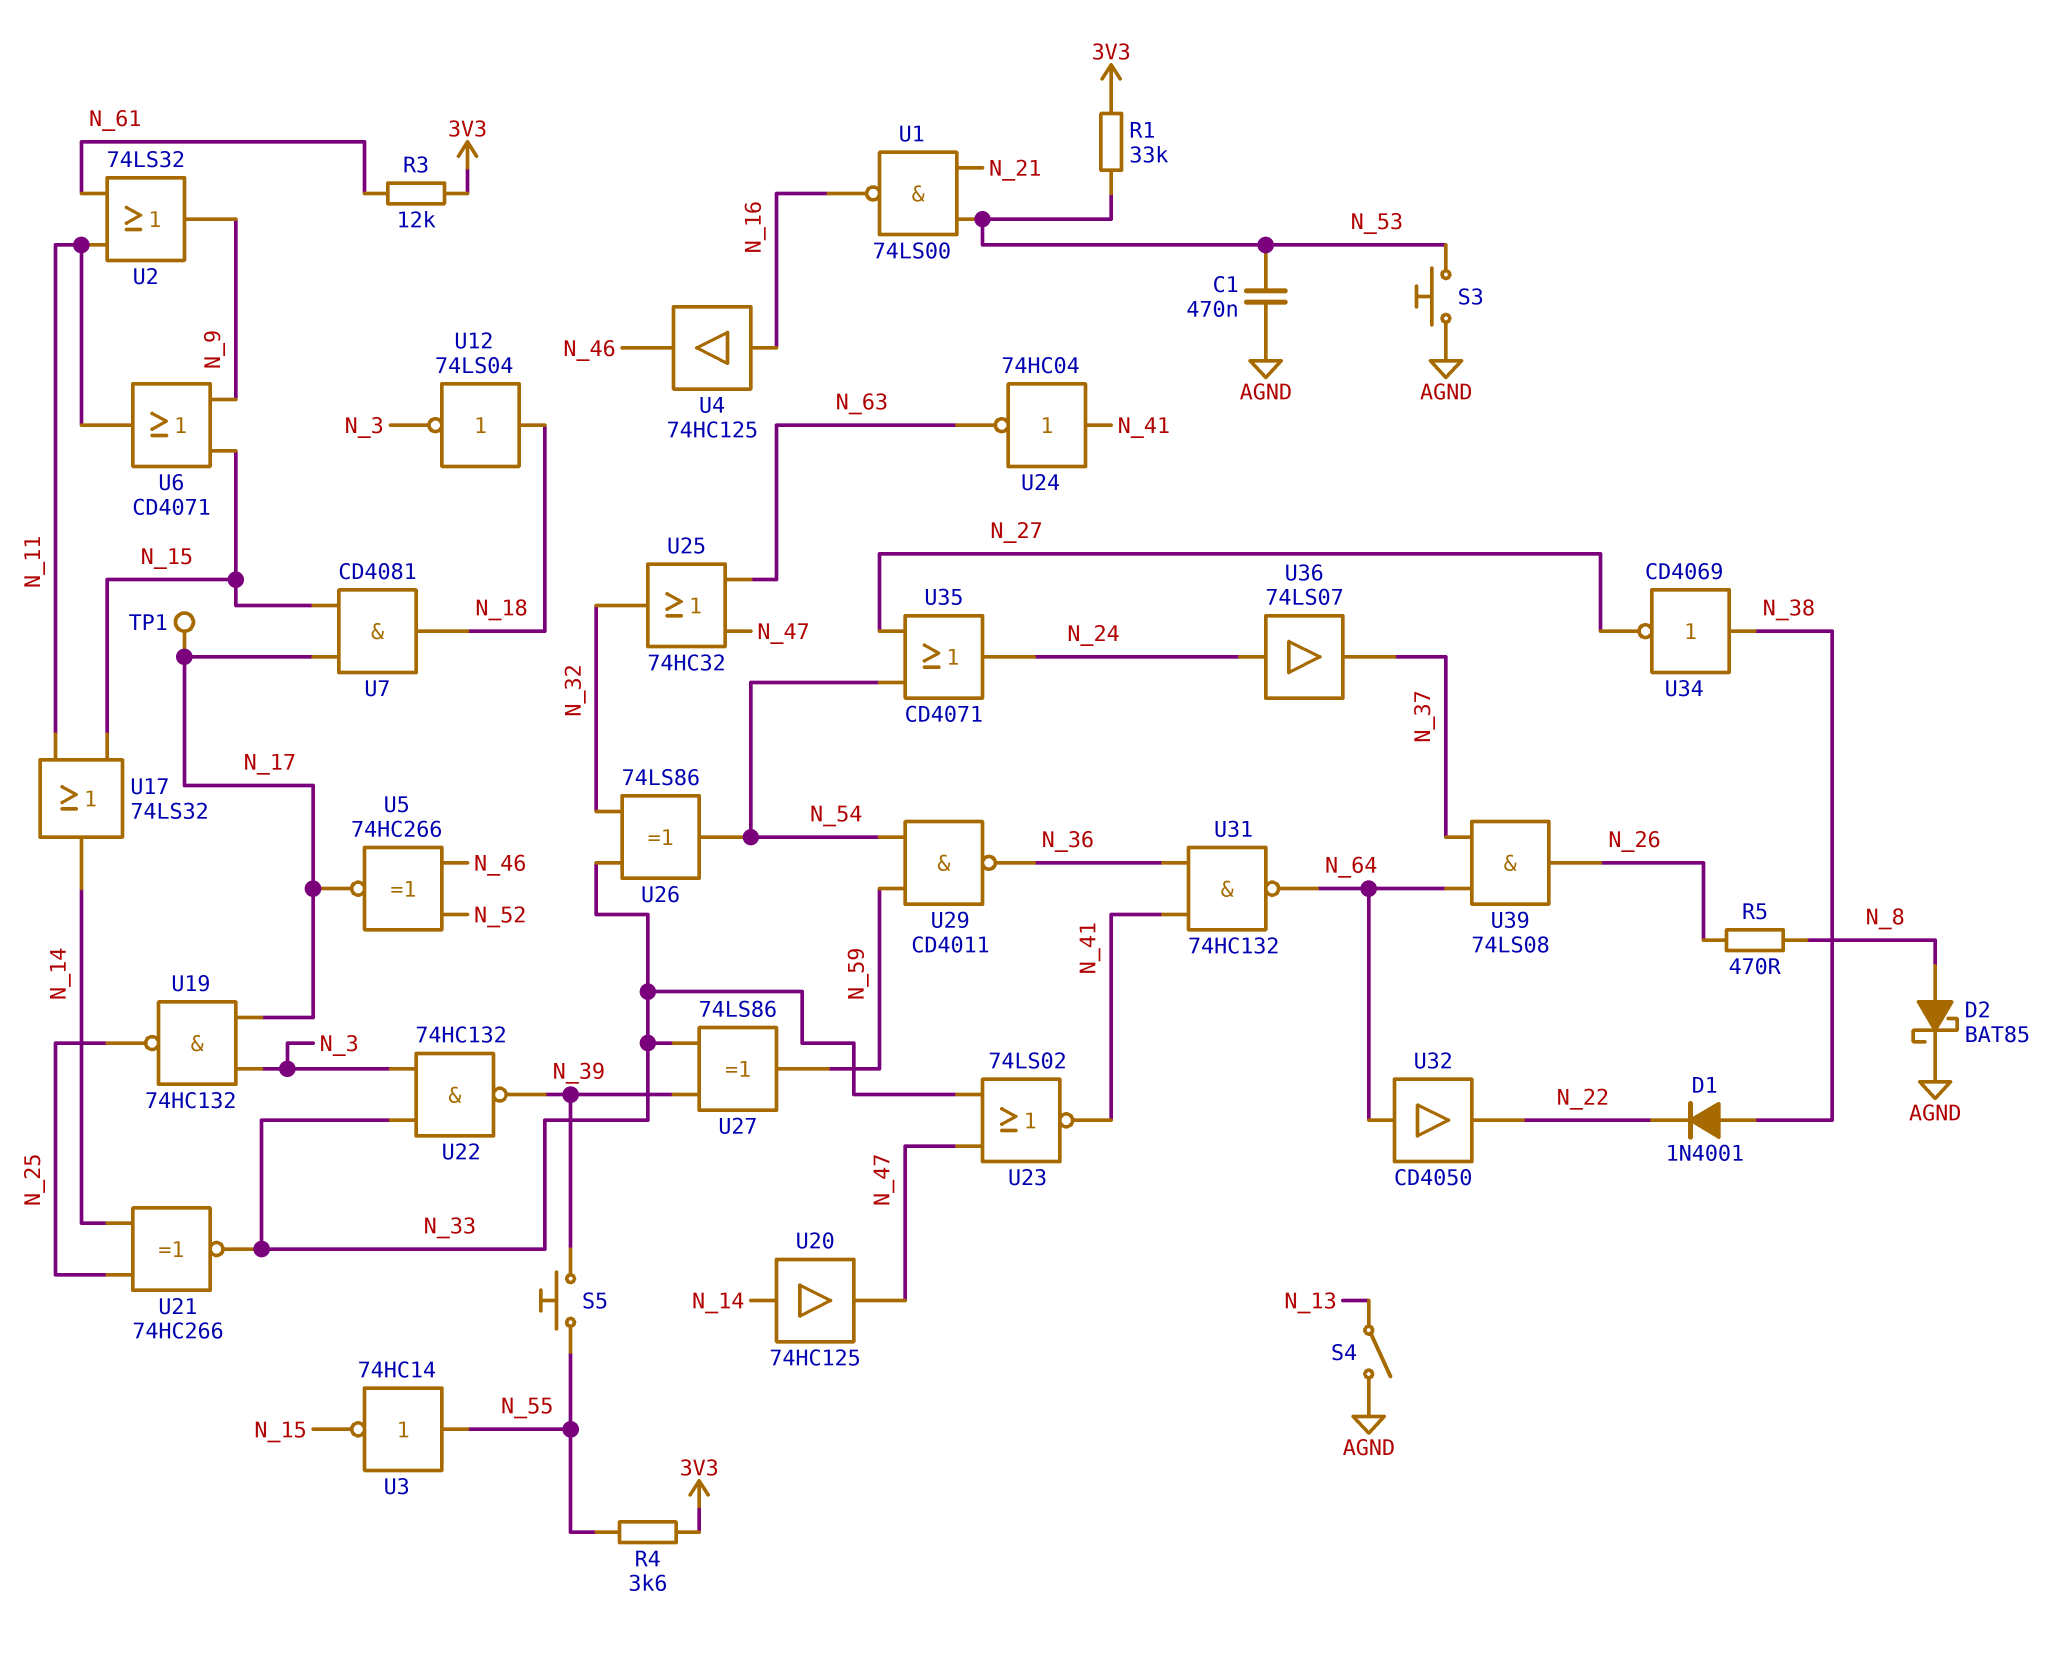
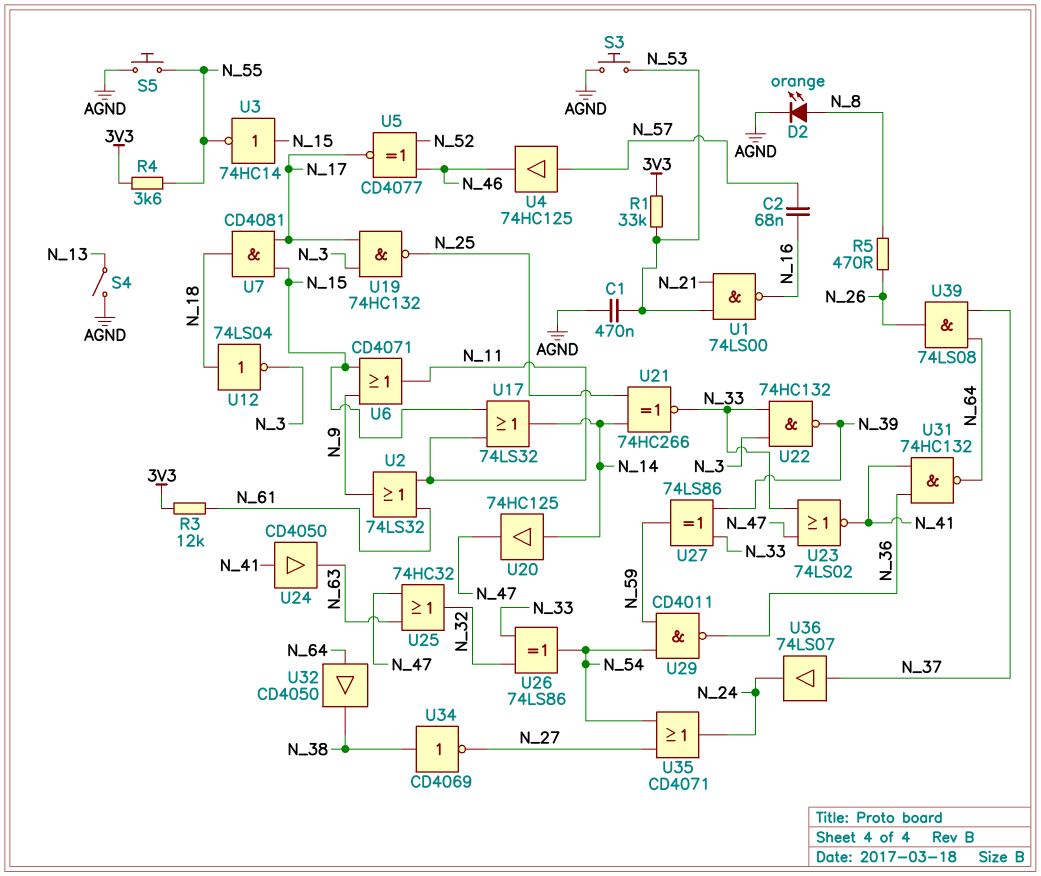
C2: none -> 68nF (N_16, N_57)
D1: diode 1N4001 (A N_38, K N_22) -> none
D2: schottky BAT85 (A N_8, K AGND) -> LED orange (A N_8, K AGND)
S5: button (N_39, N_55) -> button (AGND, N_55)
TP1: test point (N_17) -> none
U3: NOT 74HC14 (in N_55, out N_15) -> NOT 74HC14 (in N_15, out N_55)
U4: buffer 74HC125 (in N_16, out N_46) -> buffer 74HC125 (in N_57, out N_46)
U5: XNOR 74HC266 (in N_46, in N_52, out N_17) -> XNOR CD4077 (in N_46, in N_52, out N_17)
U24: NOT 74HC04 (in N_41, out N_63) -> buffer CD4050 (in N_41, out N_63)
U32: buffer CD4050 (in N_64, out N_22) -> buffer CD4050 (in N_64, out N_38)
U36: buffer 74LS07 (in N_24, out N_37) -> buffer 74LS07 (in N_37, out N_24)

